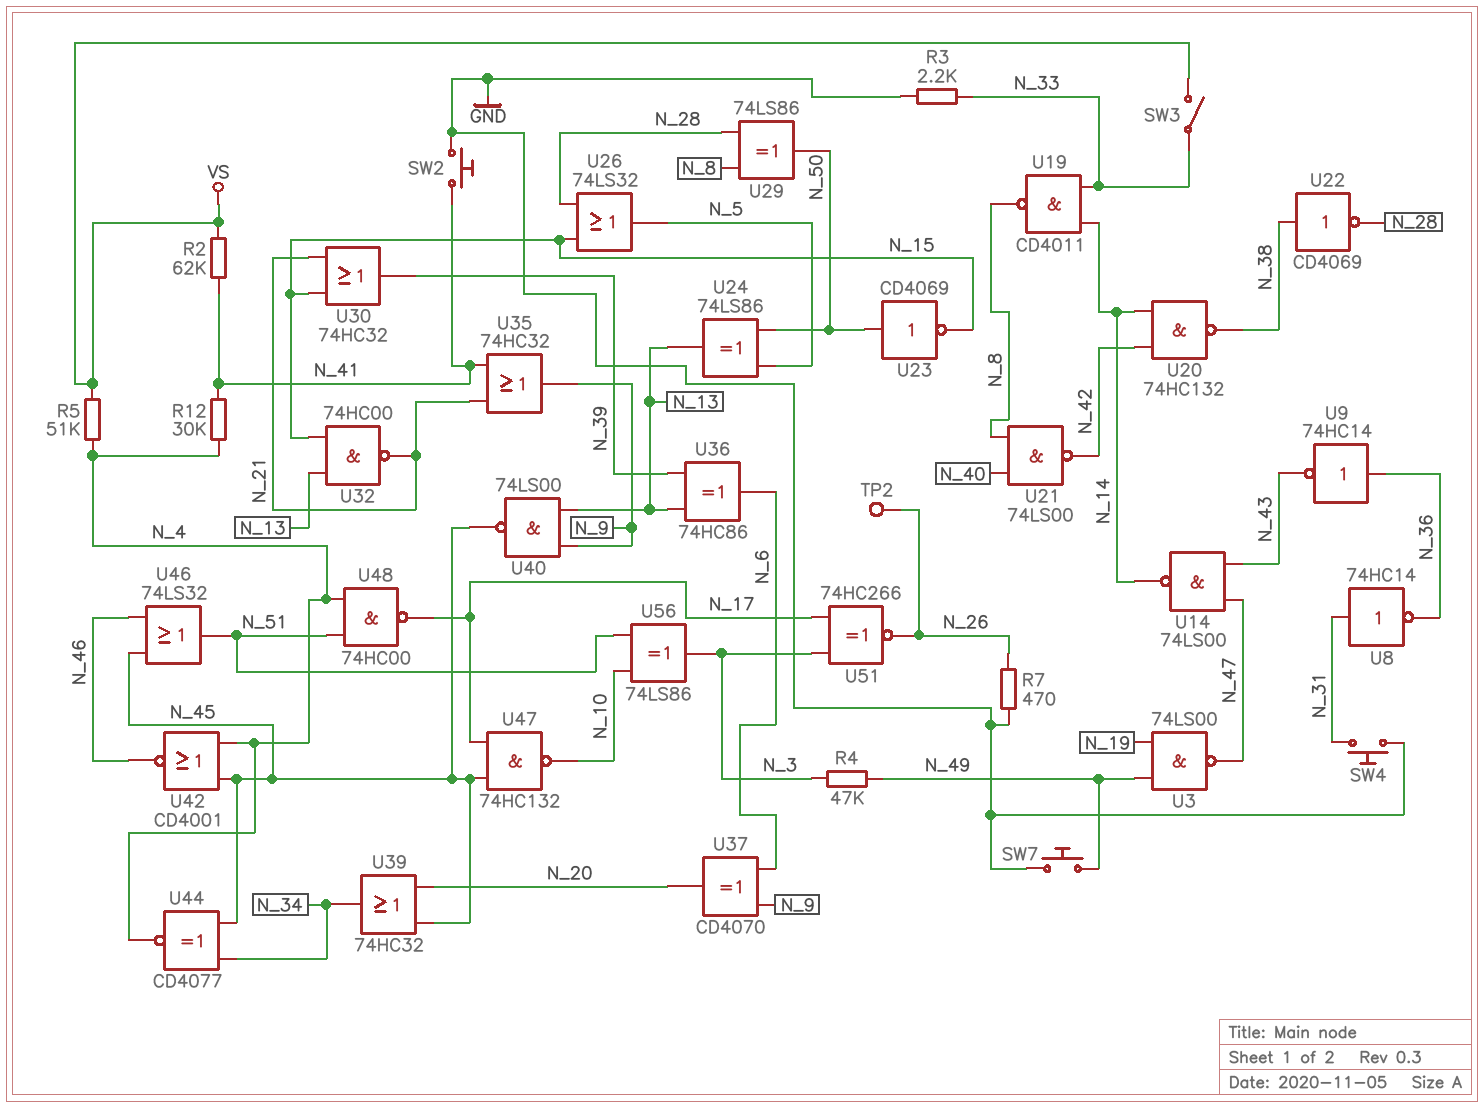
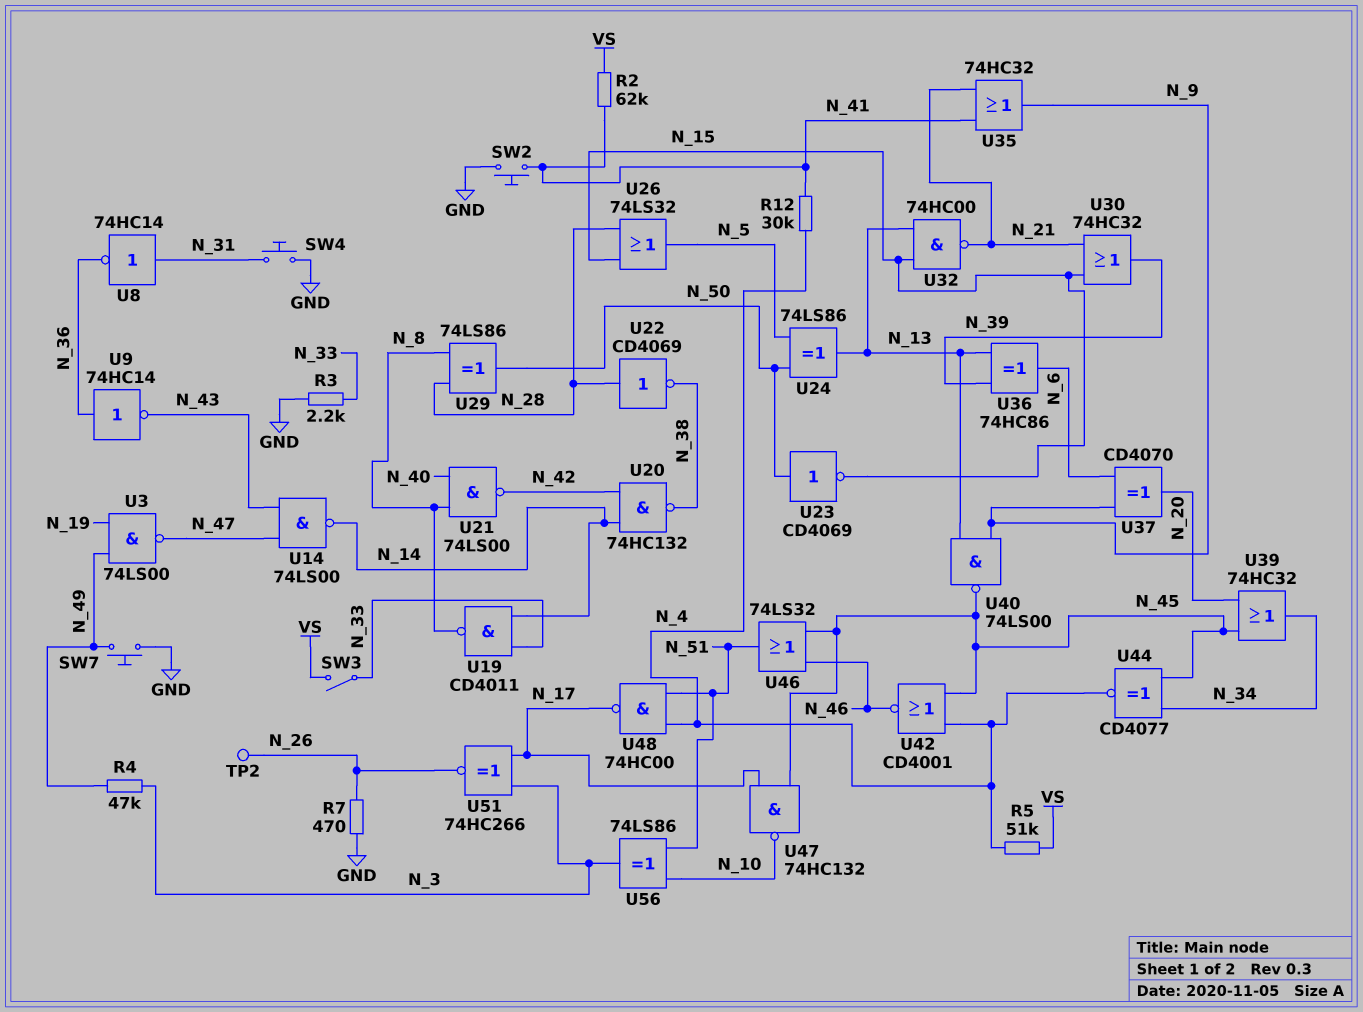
U22: NOT CD4069 (in N_38, out N_28) -> NOT CD4069 (in N_28, out N_38)

